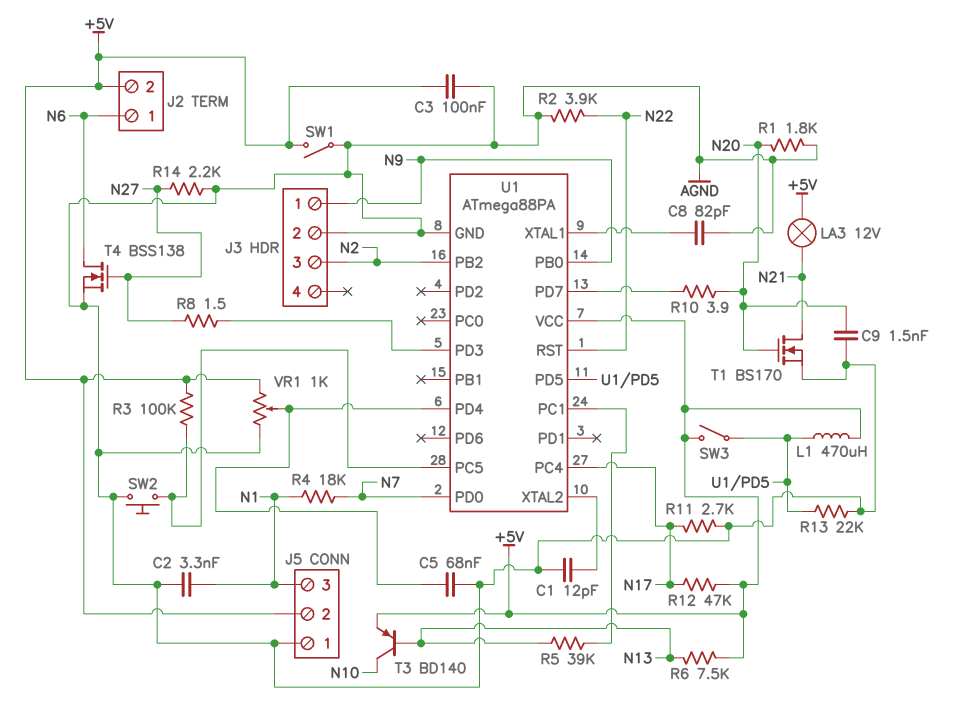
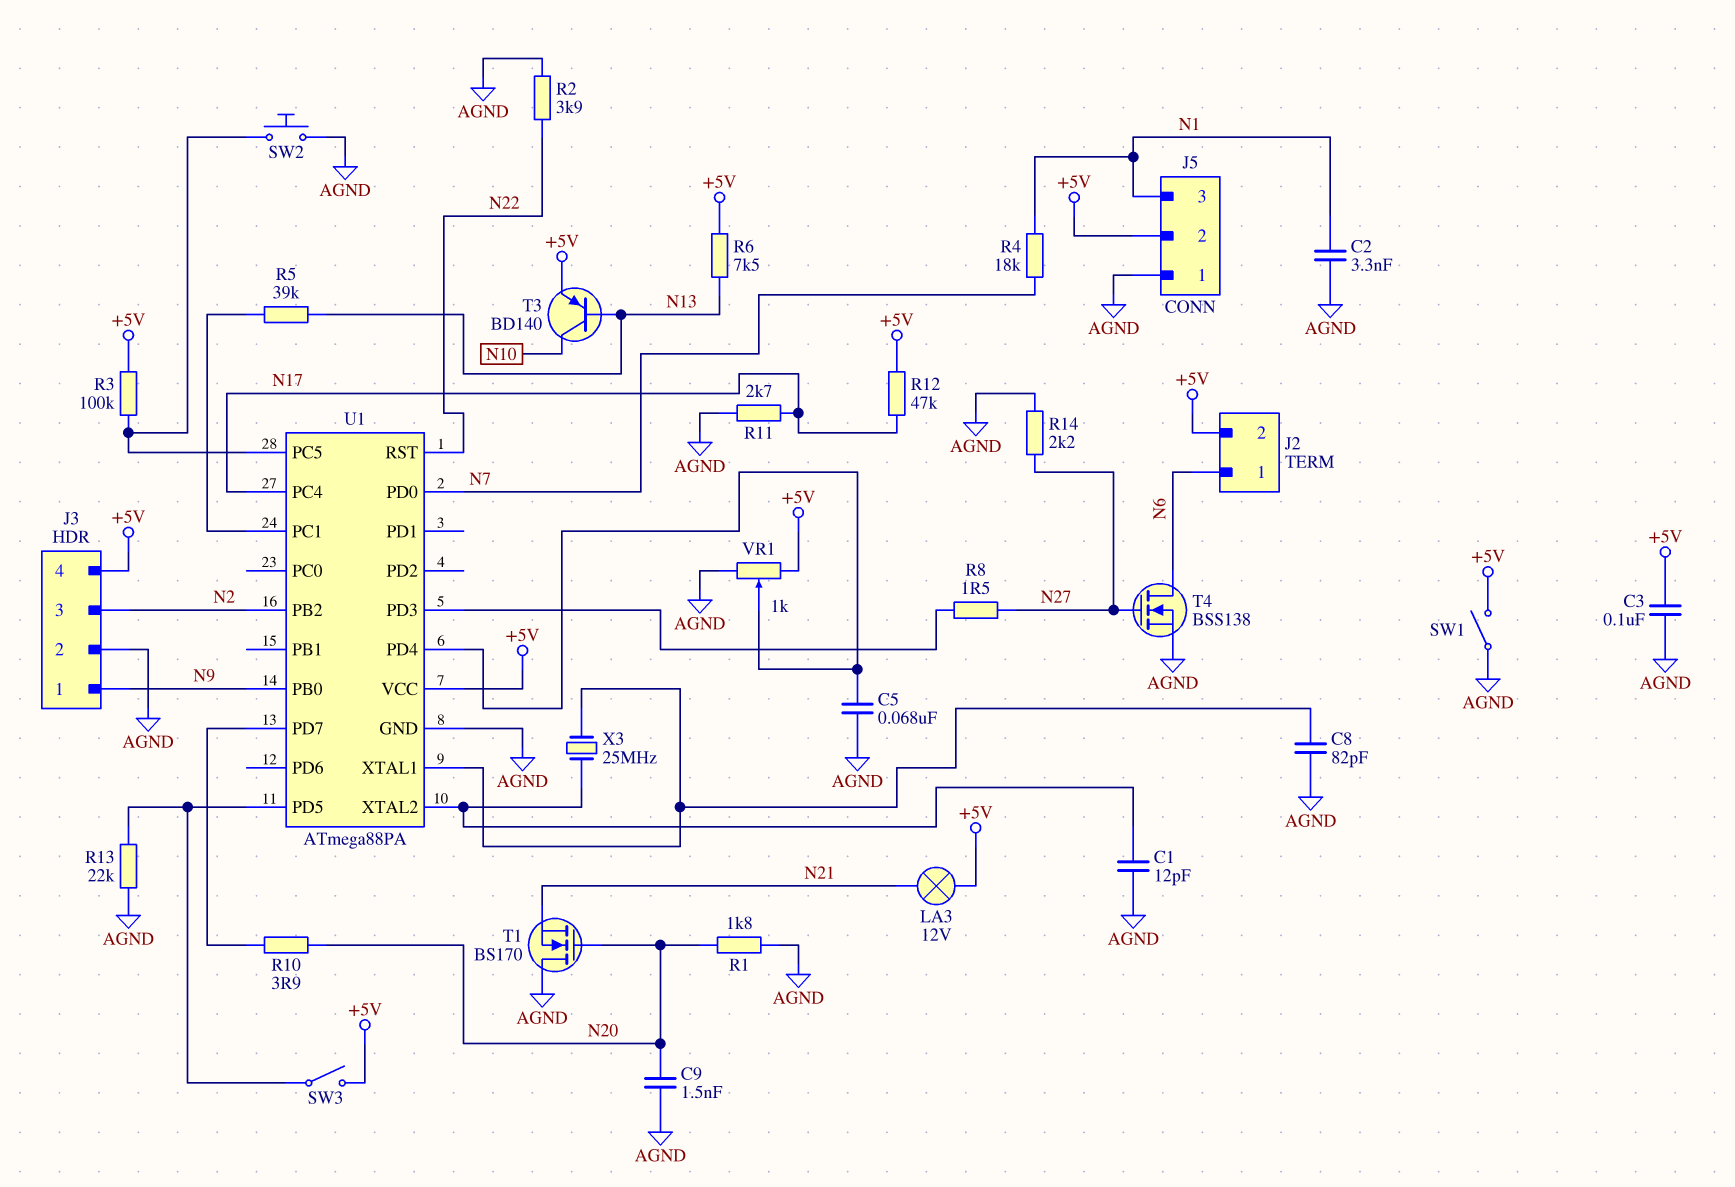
J3 pin 4: none -> +5V
L1: 470uH (+5V, U1/PD5) -> none
T1: NMOS BS170 (G N20, D N21, S AGND) -> NMOS BS170 (G N20, D AGND, S N21)
X3: none -> 25MHz (U1/XTAL1, U1/XTAL2)

